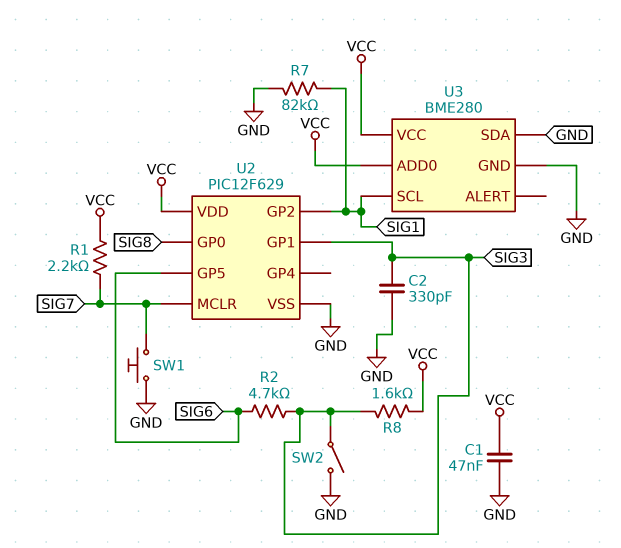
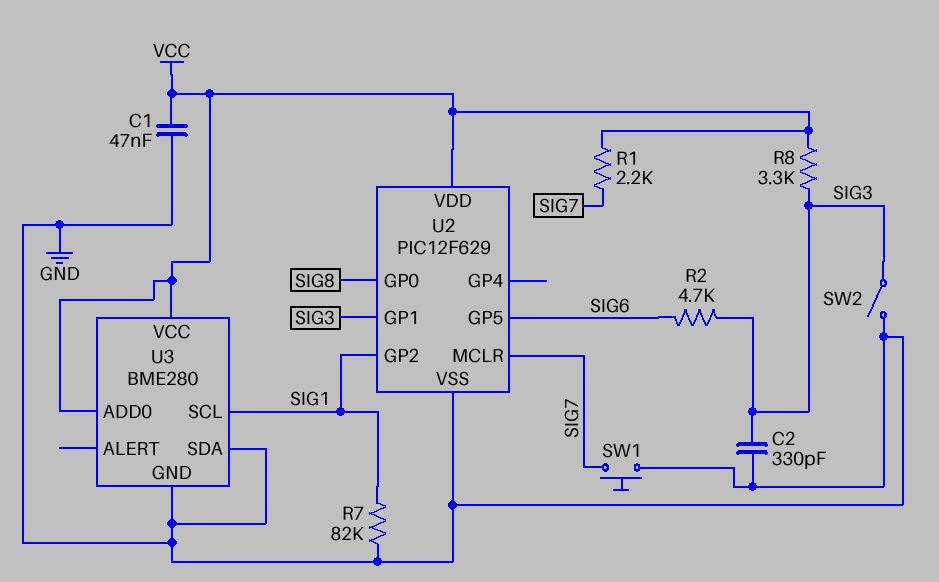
R8: 1.6k (SIG3, VCC) -> 3.3k (SIG3, VCC)

